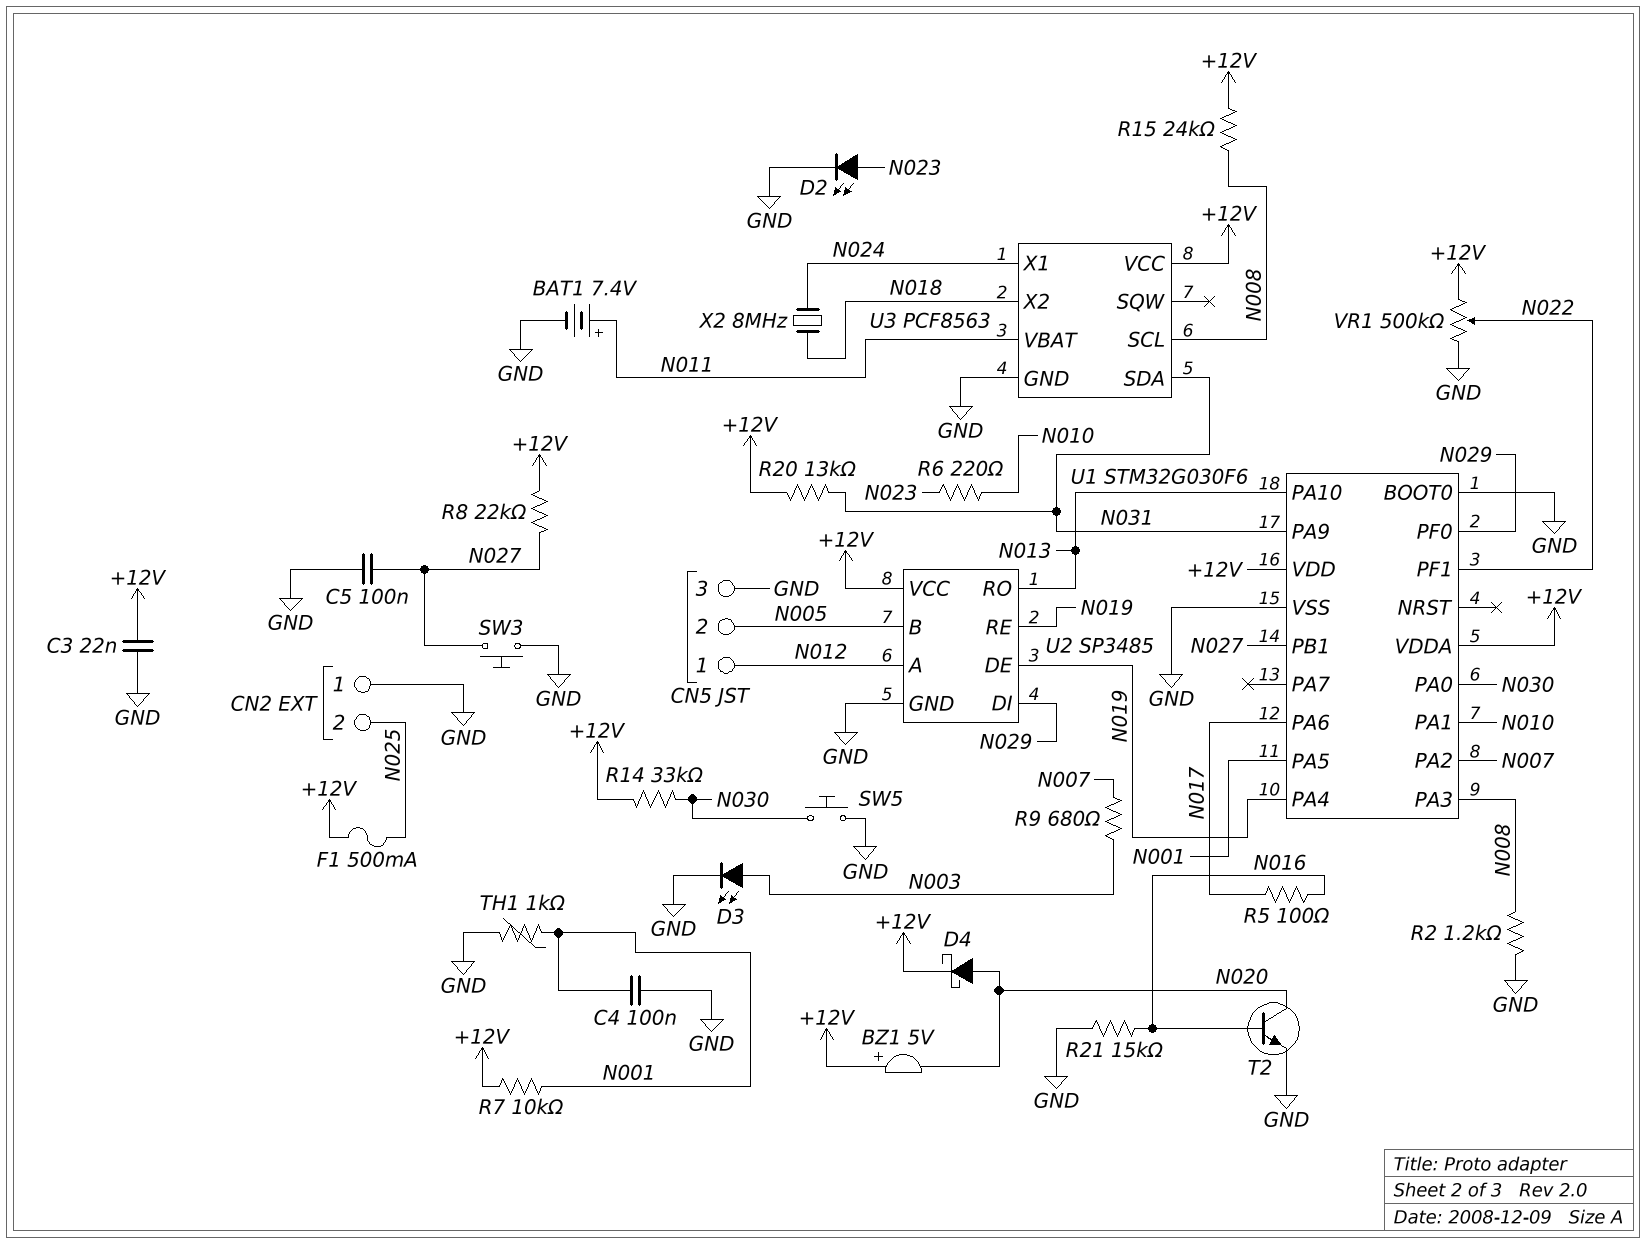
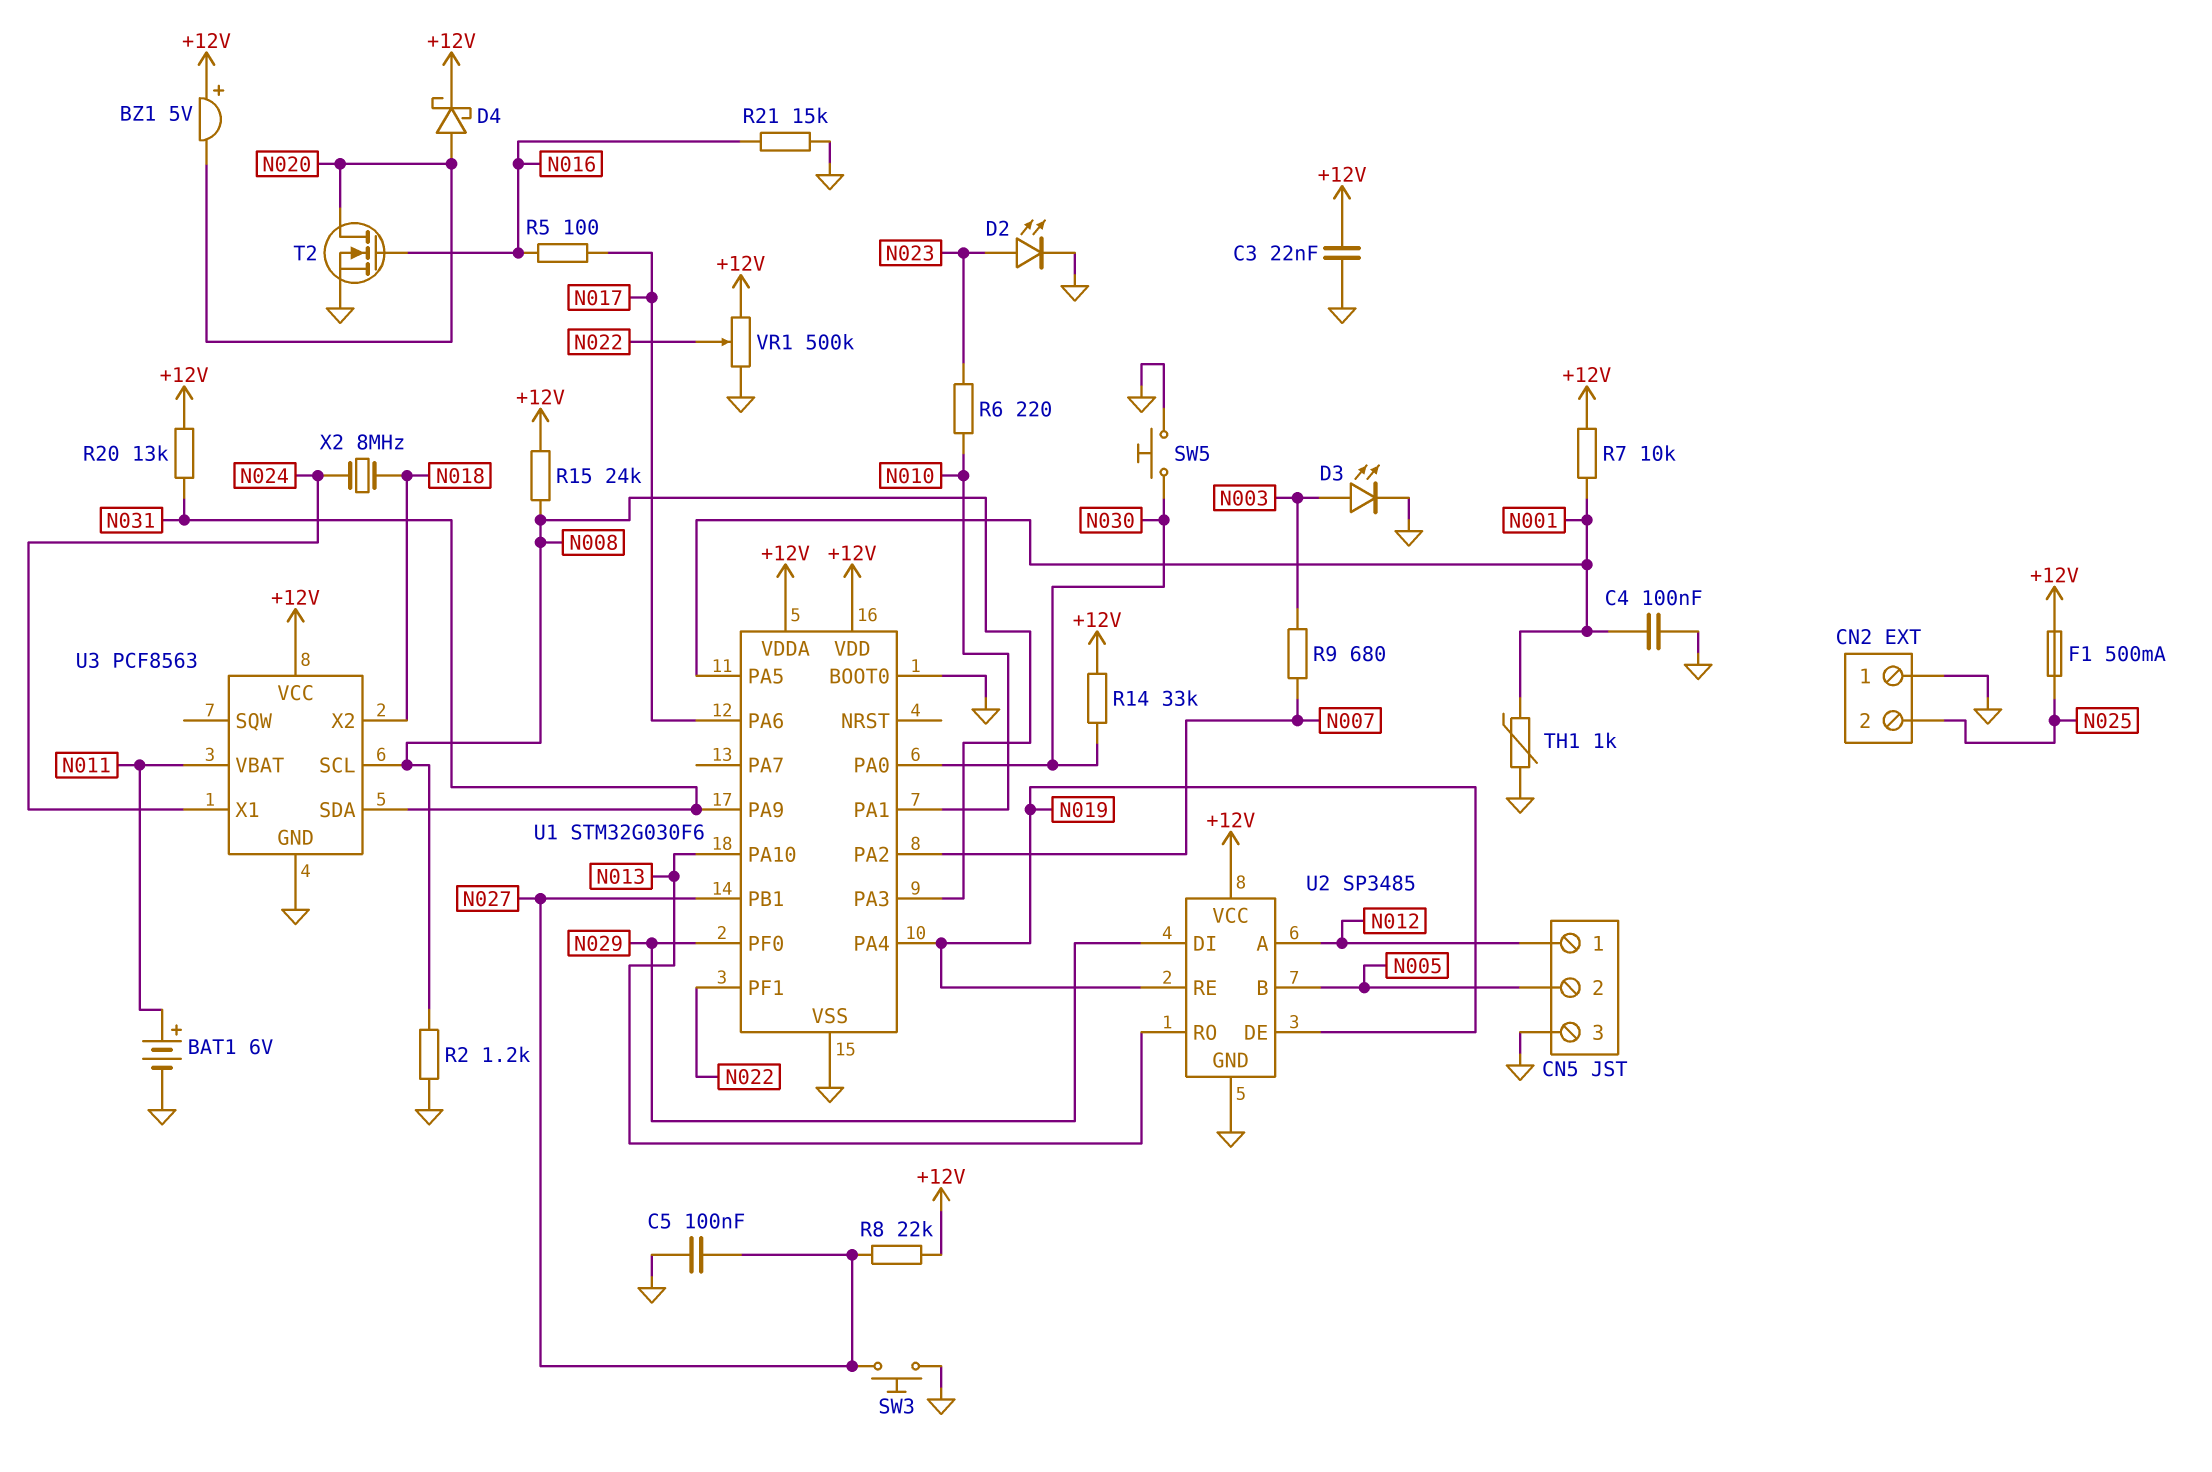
BAT1: 7.4V (plus N011, minus GND) -> 6V (plus N011, minus GND)
T2: NPN (B N016, C N020, E GND) -> NMOS (G N016, D N020, S GND)

